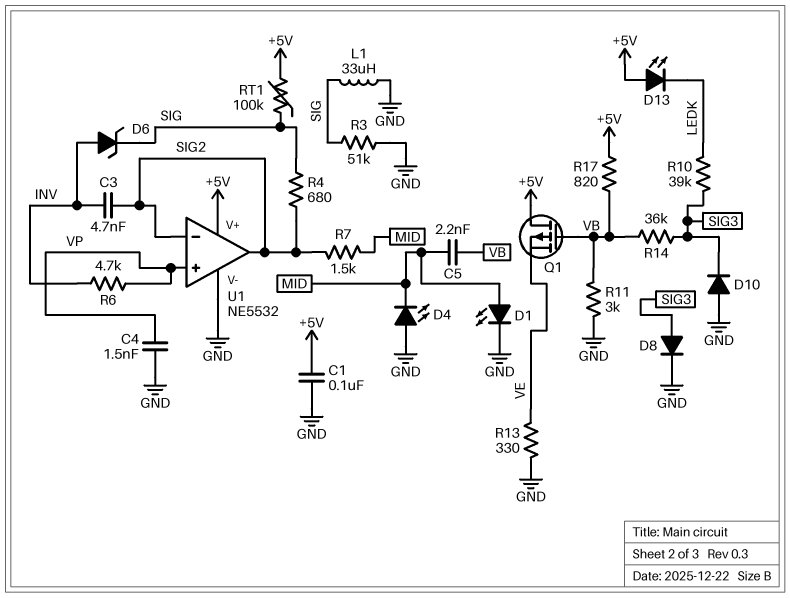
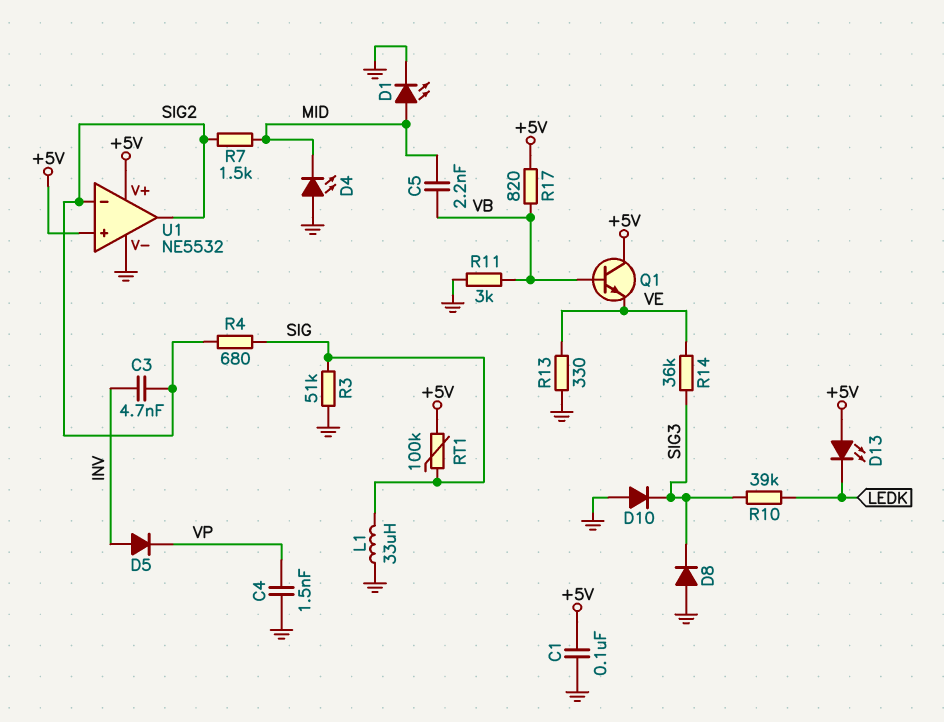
D5: none -> diode (A INV, K VP)
D6: zener (A INV, K SIG) -> none
D8: diode (A SIG3, K GND) -> diode (A GND, K SIG3)
Q1: PMOS (G VB, D +5V, S VE) -> NPN (B VB, C +5V, E VE)
R6: 4.7k (INV, VP) -> none
R14: 36k (SIG3, VB) -> 36k (SIG3, VE)
U1 pin in+: VP -> +5V

